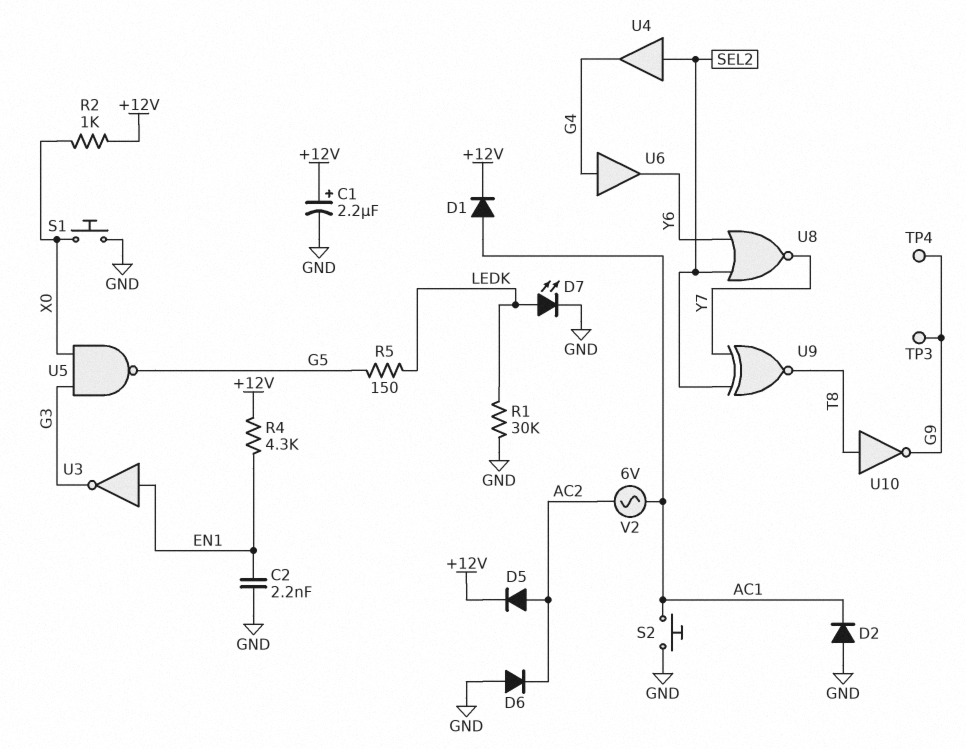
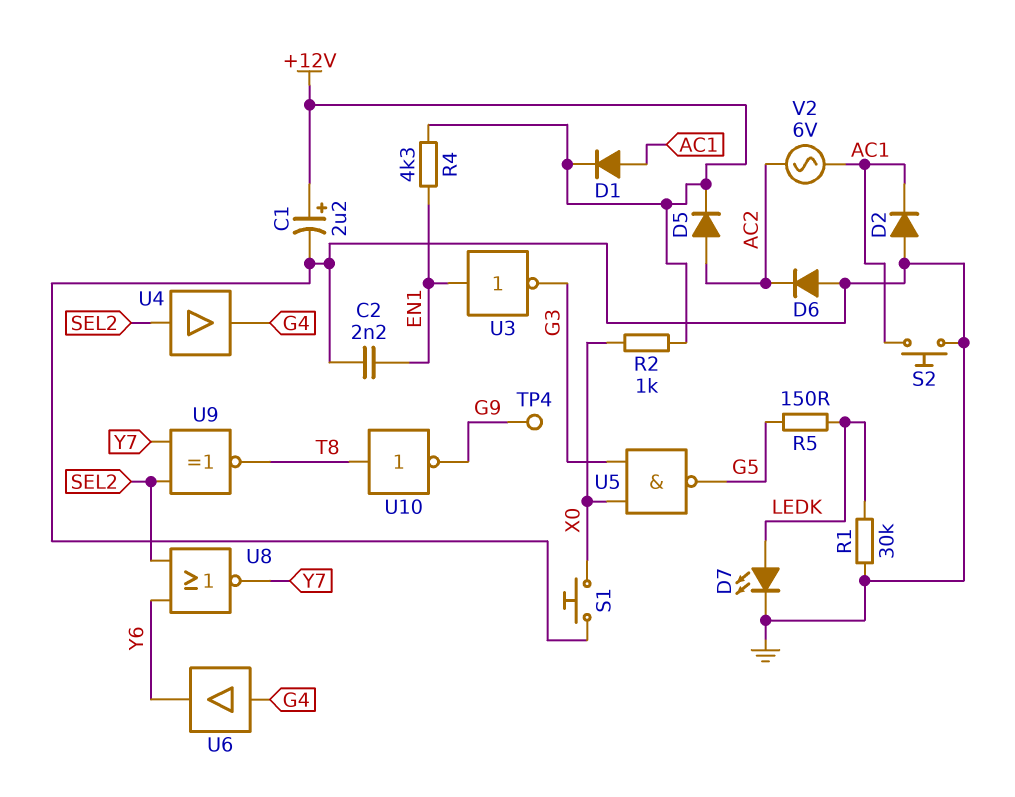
TP3: test point (G9) -> none

